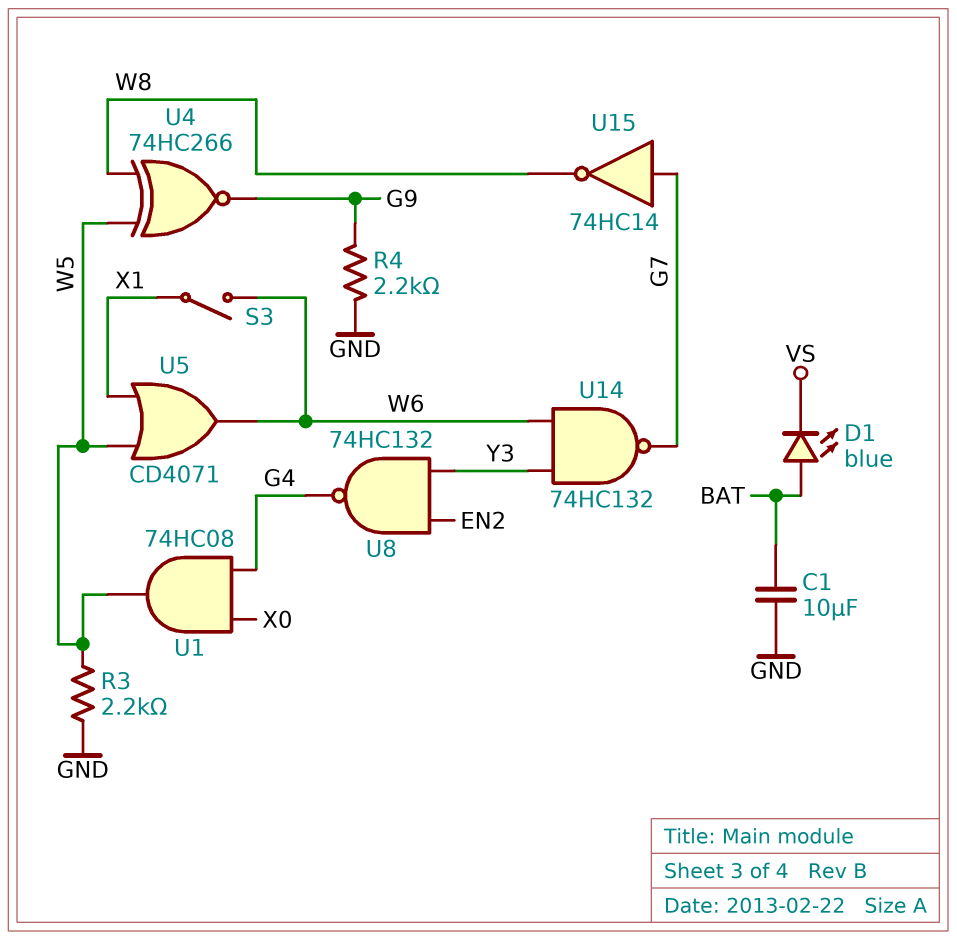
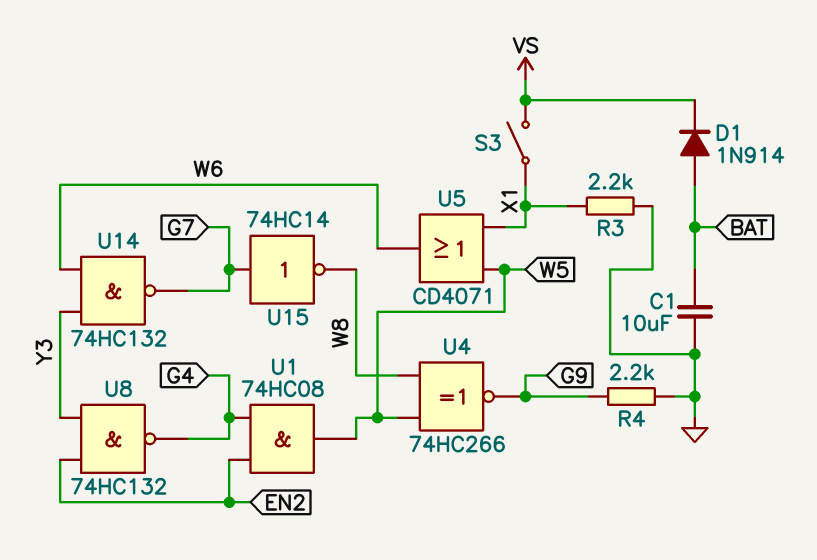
D1: LED blue (A BAT, K VS) -> diode 1N914 (A BAT, K VS)
R3: 2.2k (GND, W5) -> 2.2k (GND, X1)
S3: switch (W6, X1) -> switch (VS, X1)
U1: AND 74HC08 (in G4, in X0, out W5) -> AND 74HC08 (in EN2, in G4, out W5)

